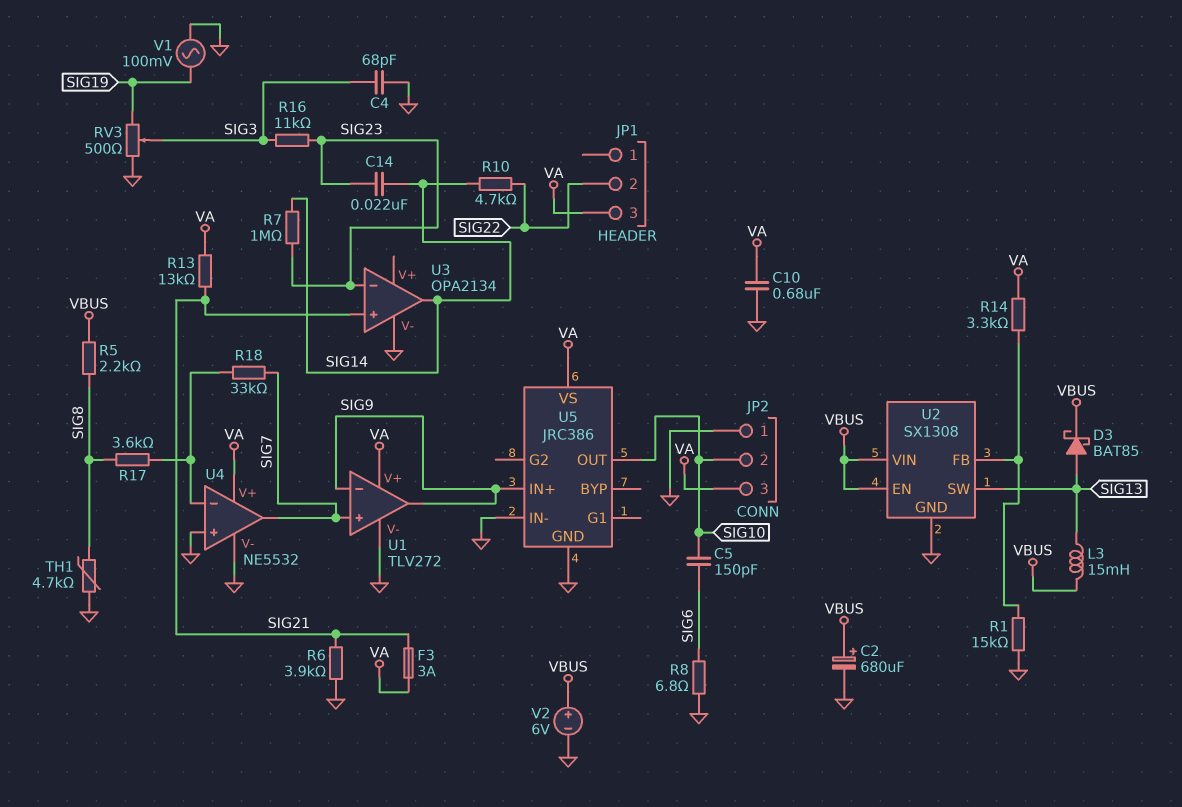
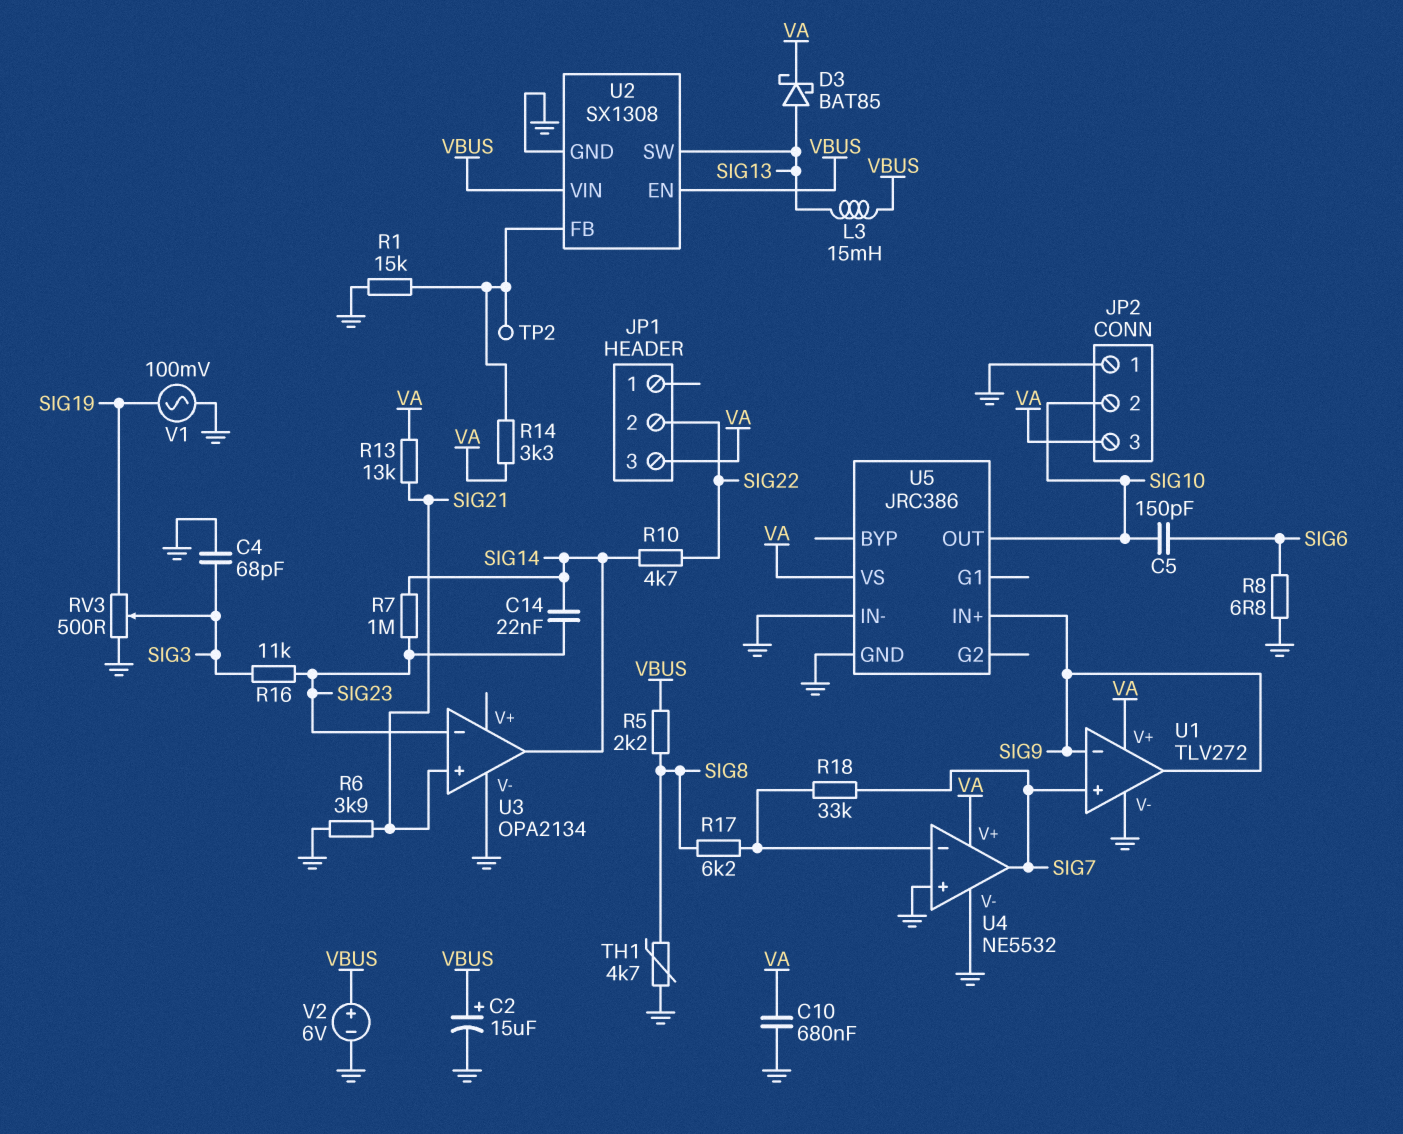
C2: 680uF (plus VBUS, minus GND) -> 15uF (plus VBUS, minus GND)
D3: schottky BAT85 (A SIG13, K VBUS) -> schottky BAT85 (A SIG13, K VA)
F3: 3A (SIG21, VA) -> none
R17: 3.6k (SIG8, U4/in-) -> 6.2k (SIG8, U4/in-)
TP2: none -> test point (U2/FB)

